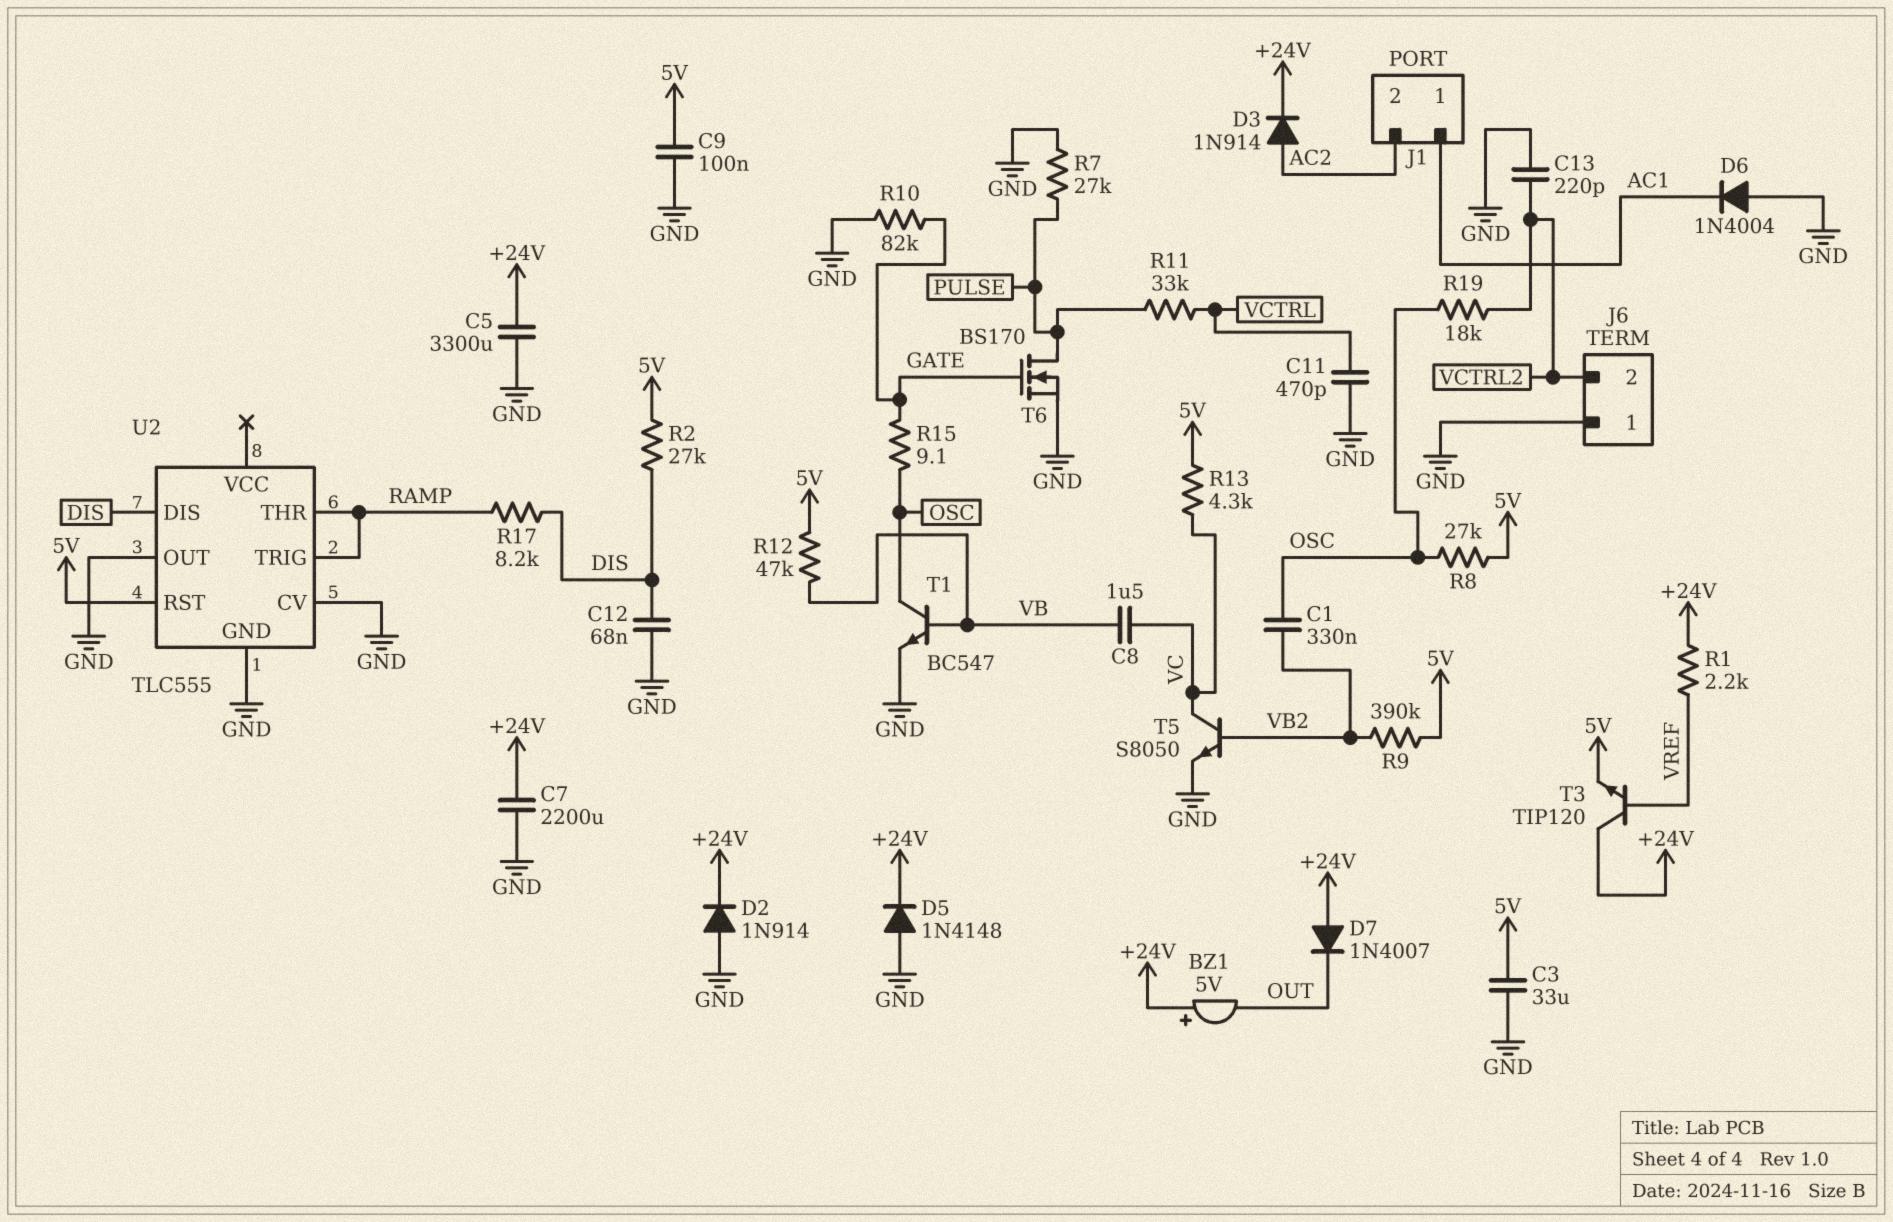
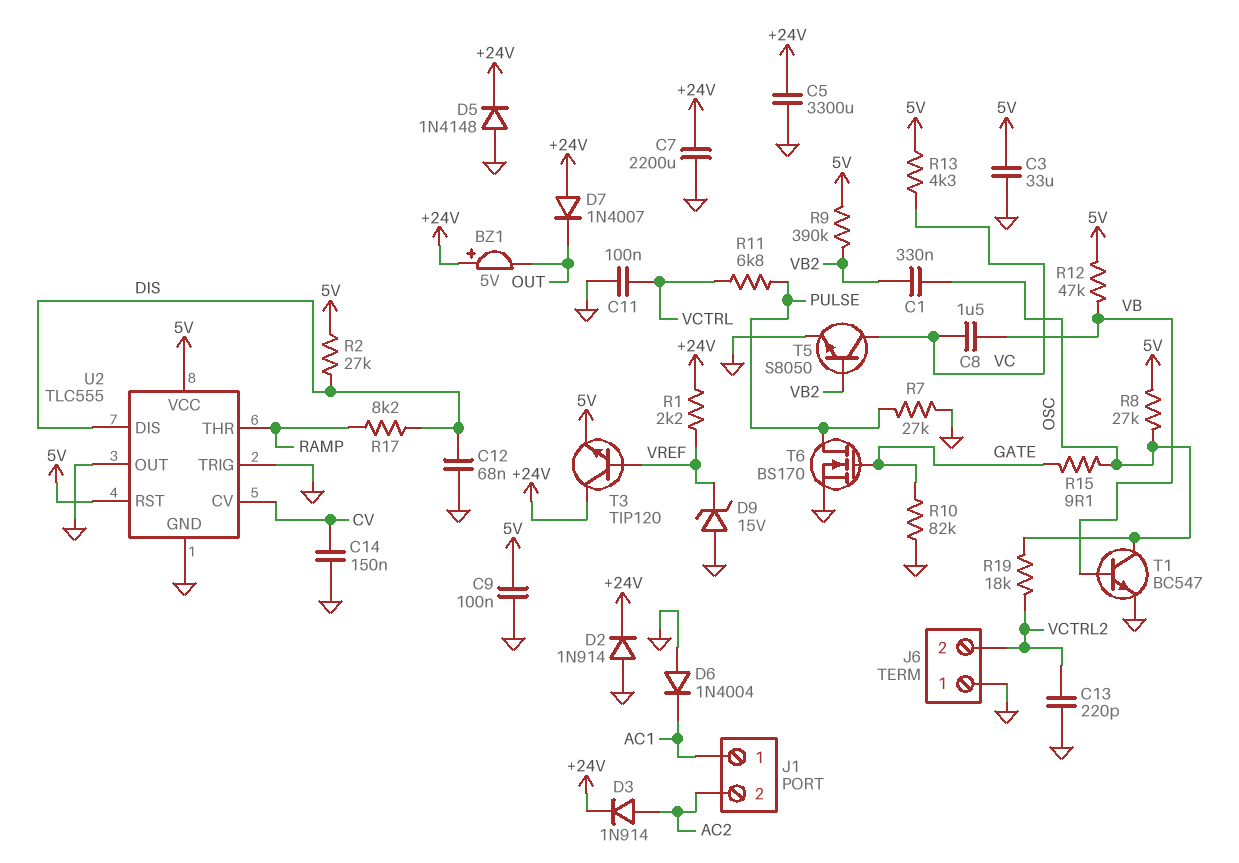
C11: 470pF (GND, VCTRL) -> 100nF (GND, VCTRL)
C14: none -> 150nF (CV, GND)
D9: none -> zener 15V (A GND, K VREF)
R11: 33k (PULSE, VCTRL) -> 6.8k (PULSE, VCTRL)
U2 pin CV: GND -> CV
U2 pin TRIG: RAMP -> GND
U2 pin VCC: none -> 5V

